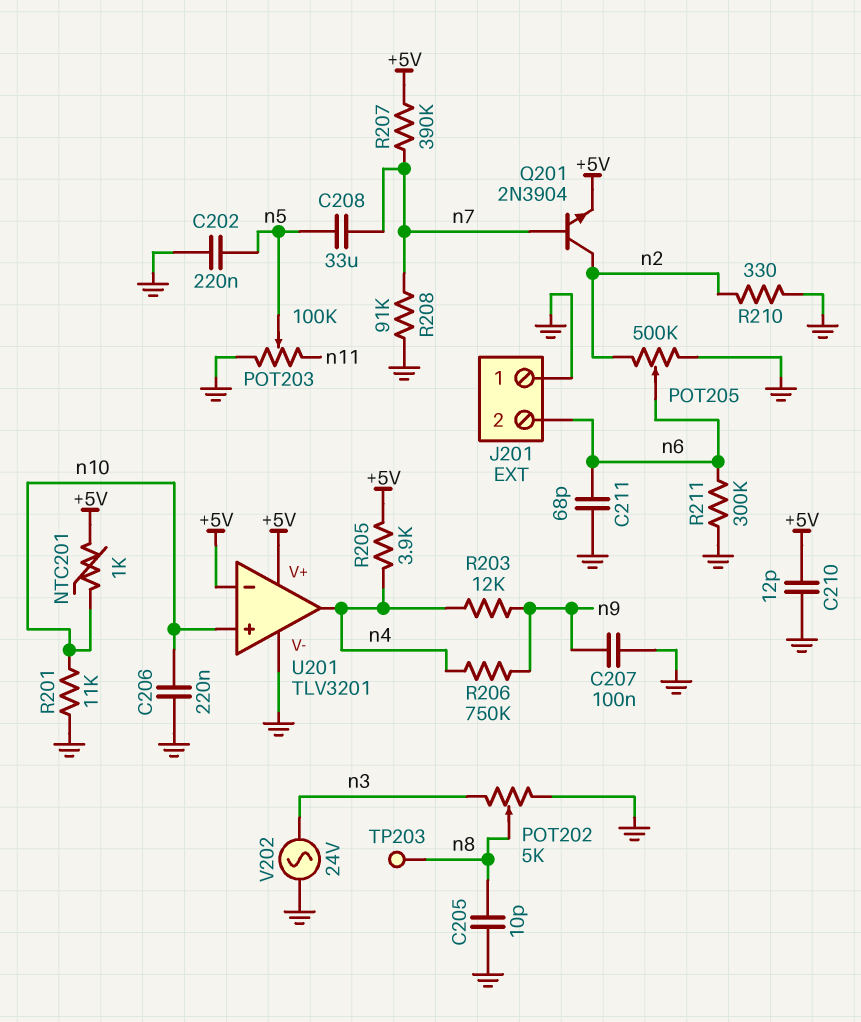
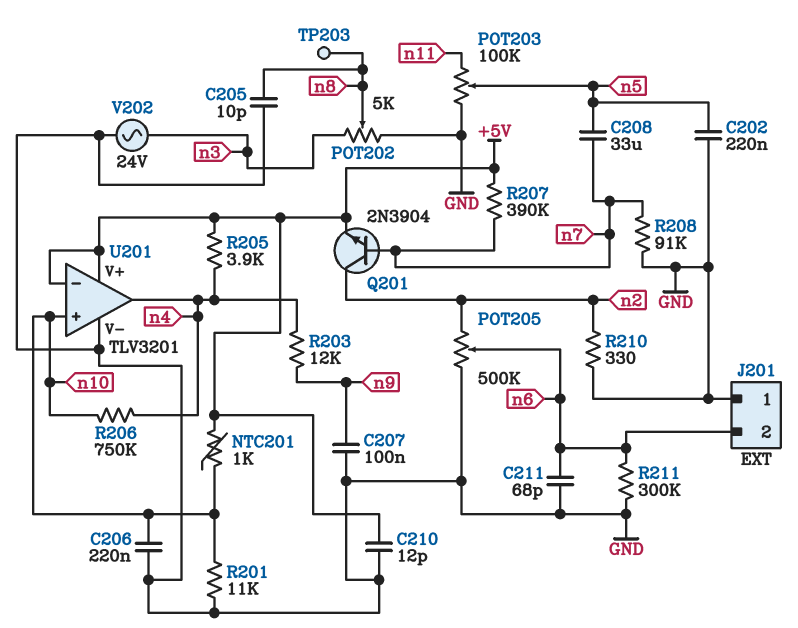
R206: 750k (n4, n9) -> 750k (n4, n10)

